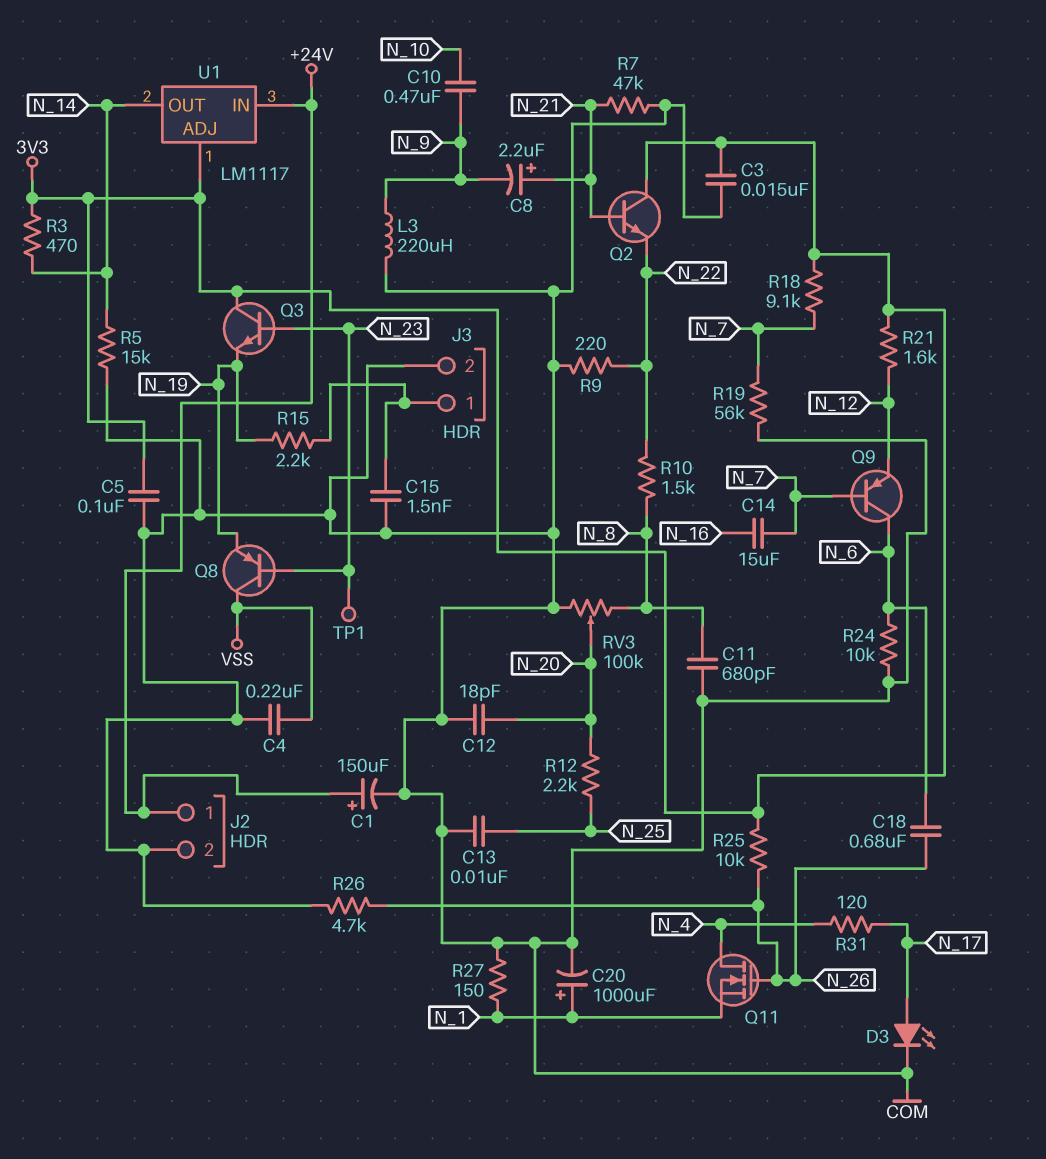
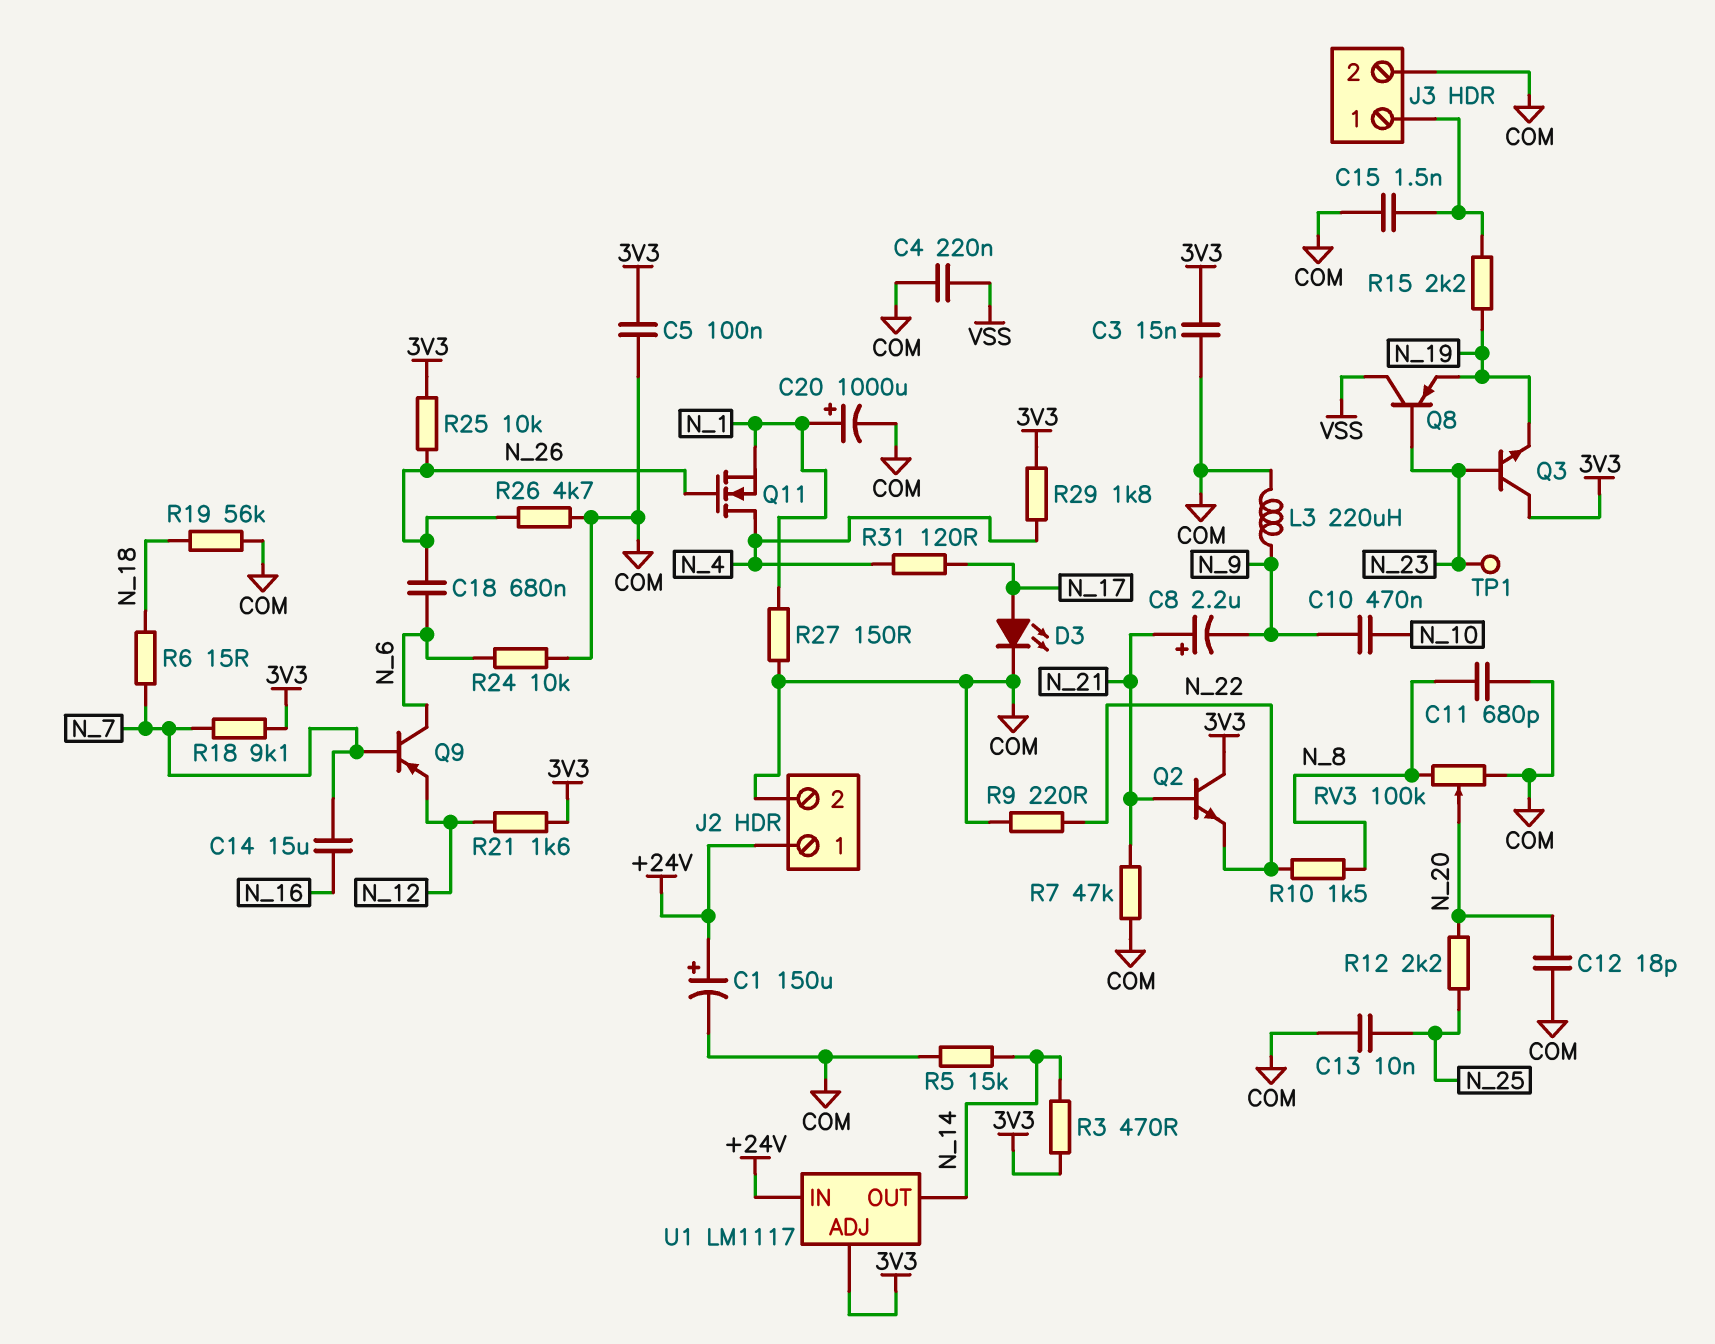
R6: none -> 15 (N_7, N_18)
R19: 56k (COM, N_7) -> 56k (COM, N_18)
R29: none -> 1.8k (3V3, N_4)

